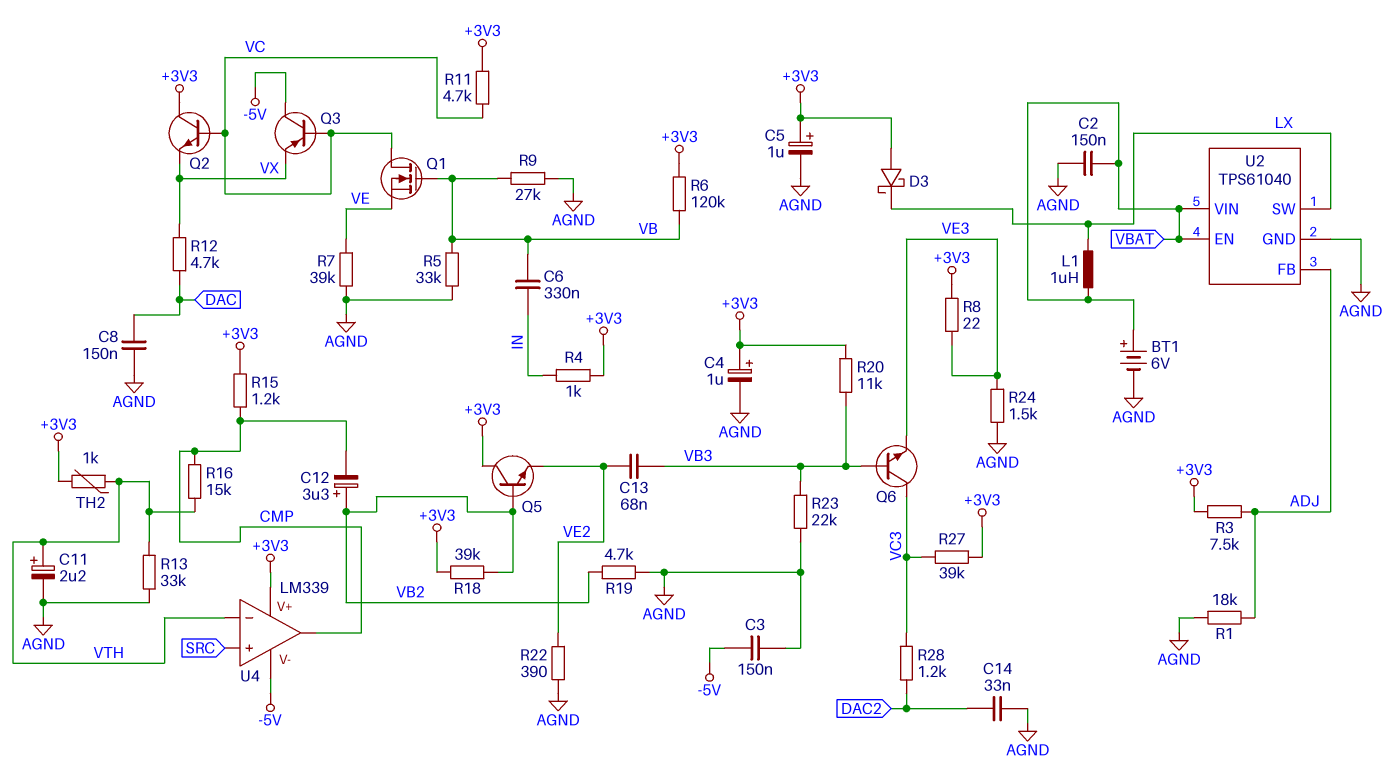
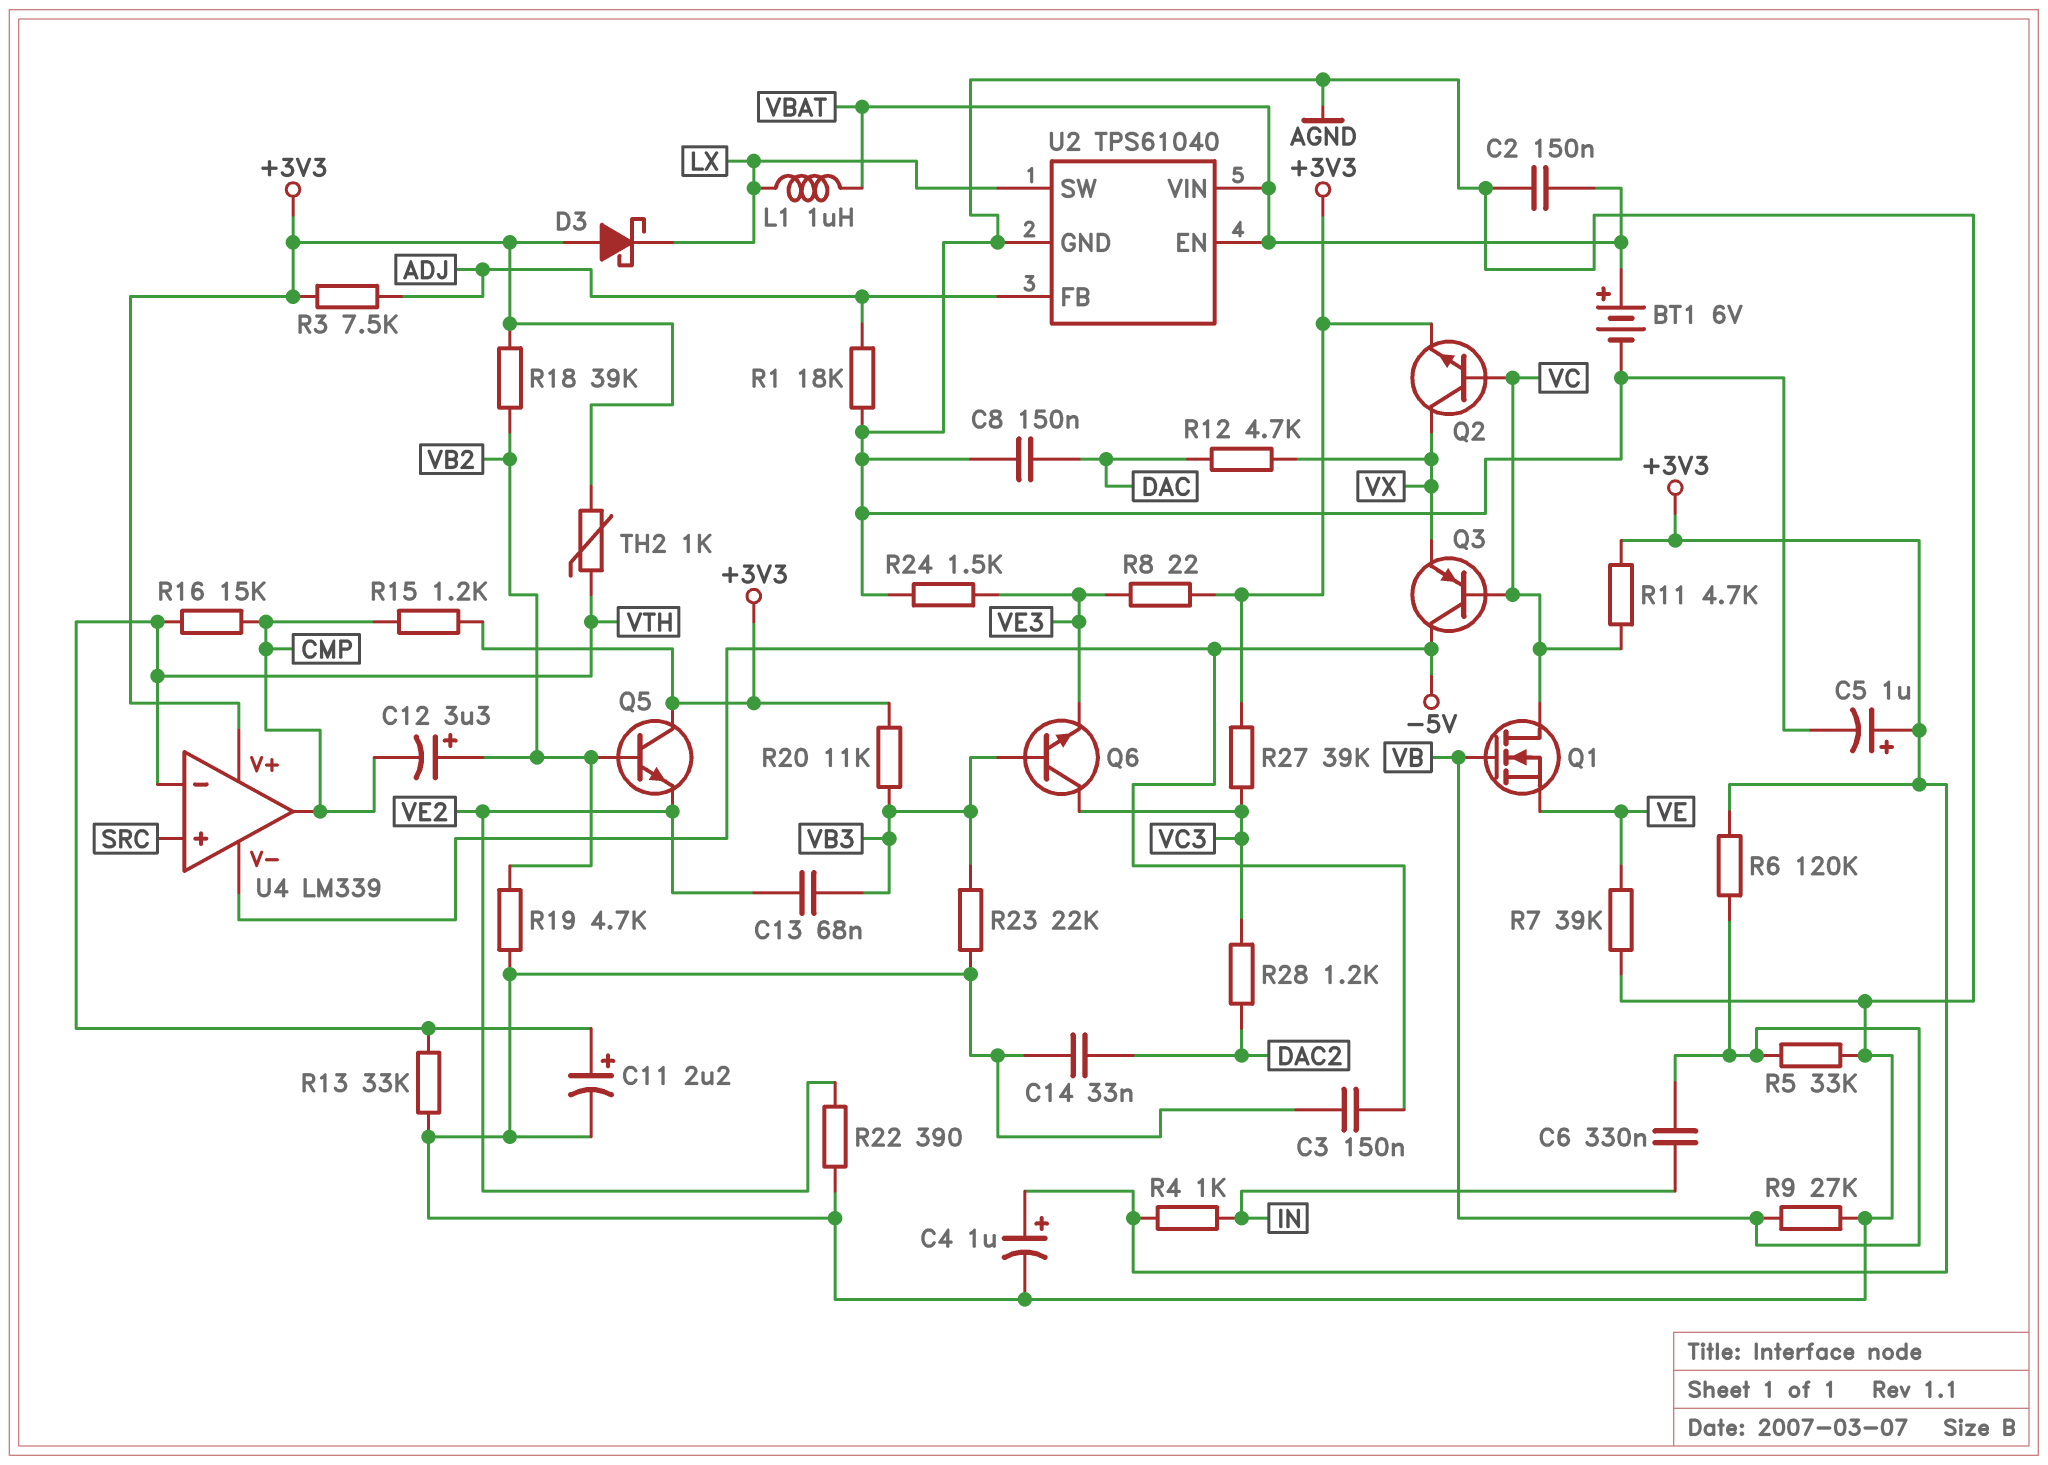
Q2: NPN (B VC, C +3V3, E VX) -> NPN (B VC, C VX, E +3V3)

